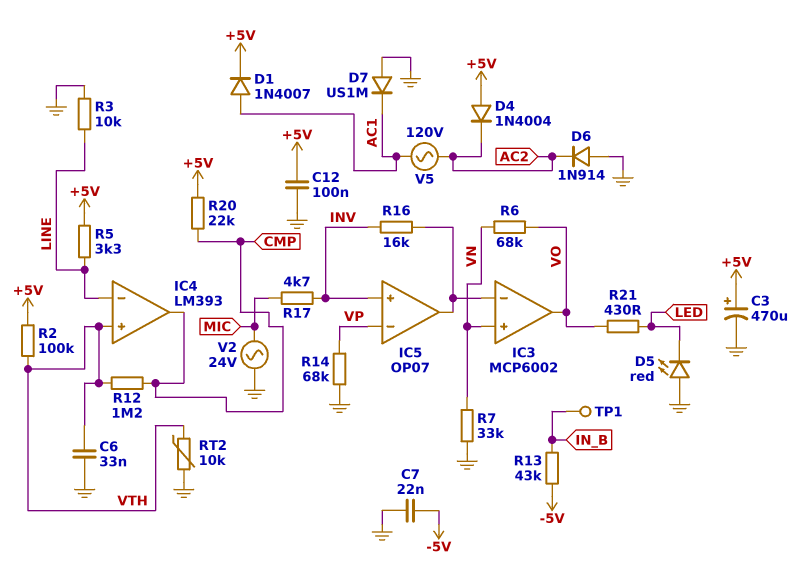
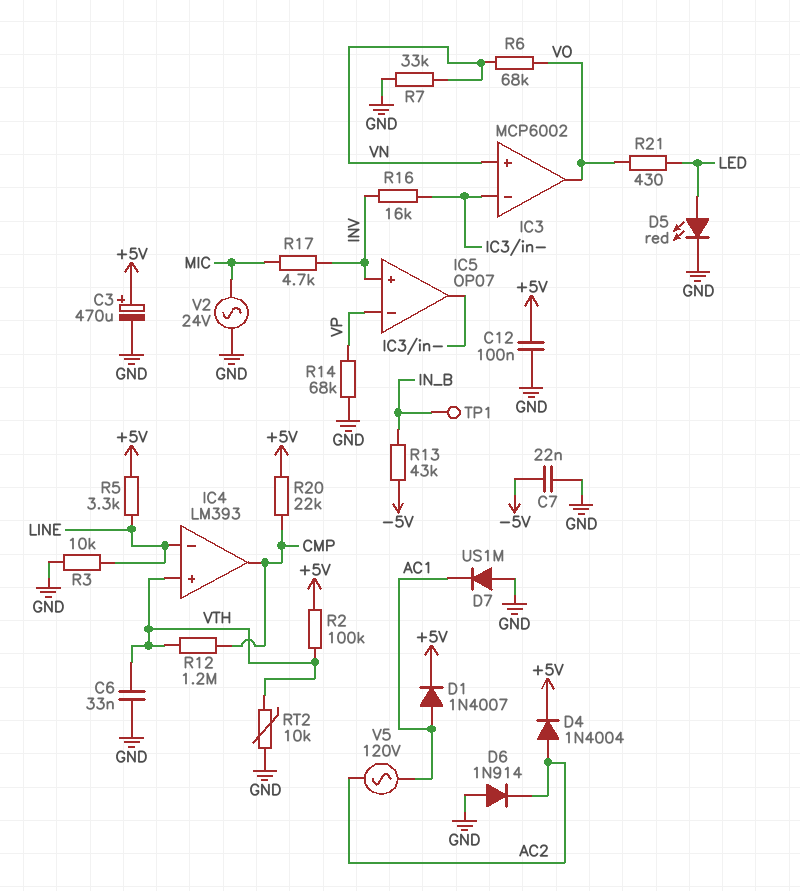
D4: diode 1N4004 (A +5V, K AC2) -> diode 1N4004 (A AC2, K +5V)
D5: LED red (A GND, K LED) -> LED red (A LED, K GND)

